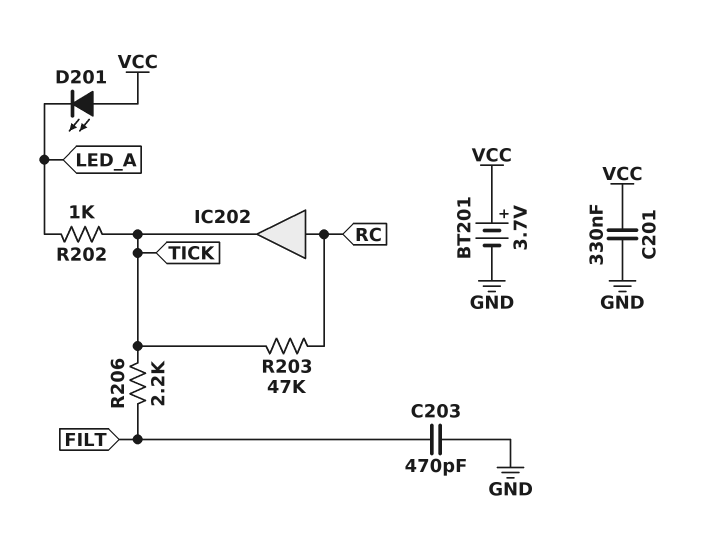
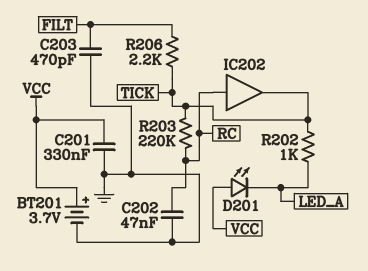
C202: none -> 47nF (GND, RC)
R203: 47k (RC, TICK) -> 220k (RC, TICK)

